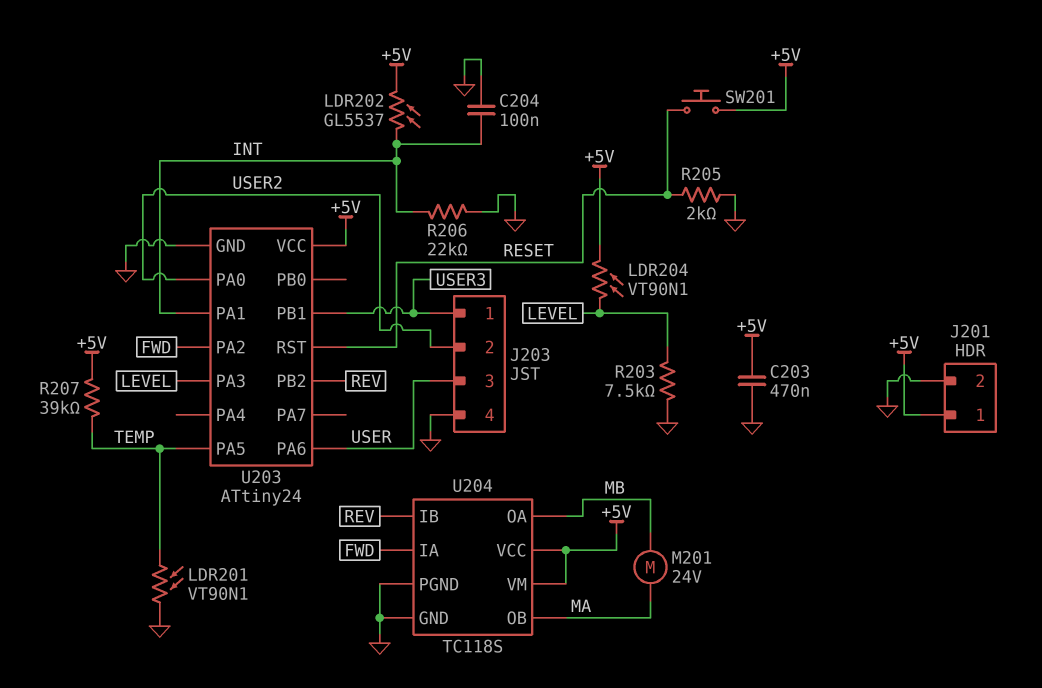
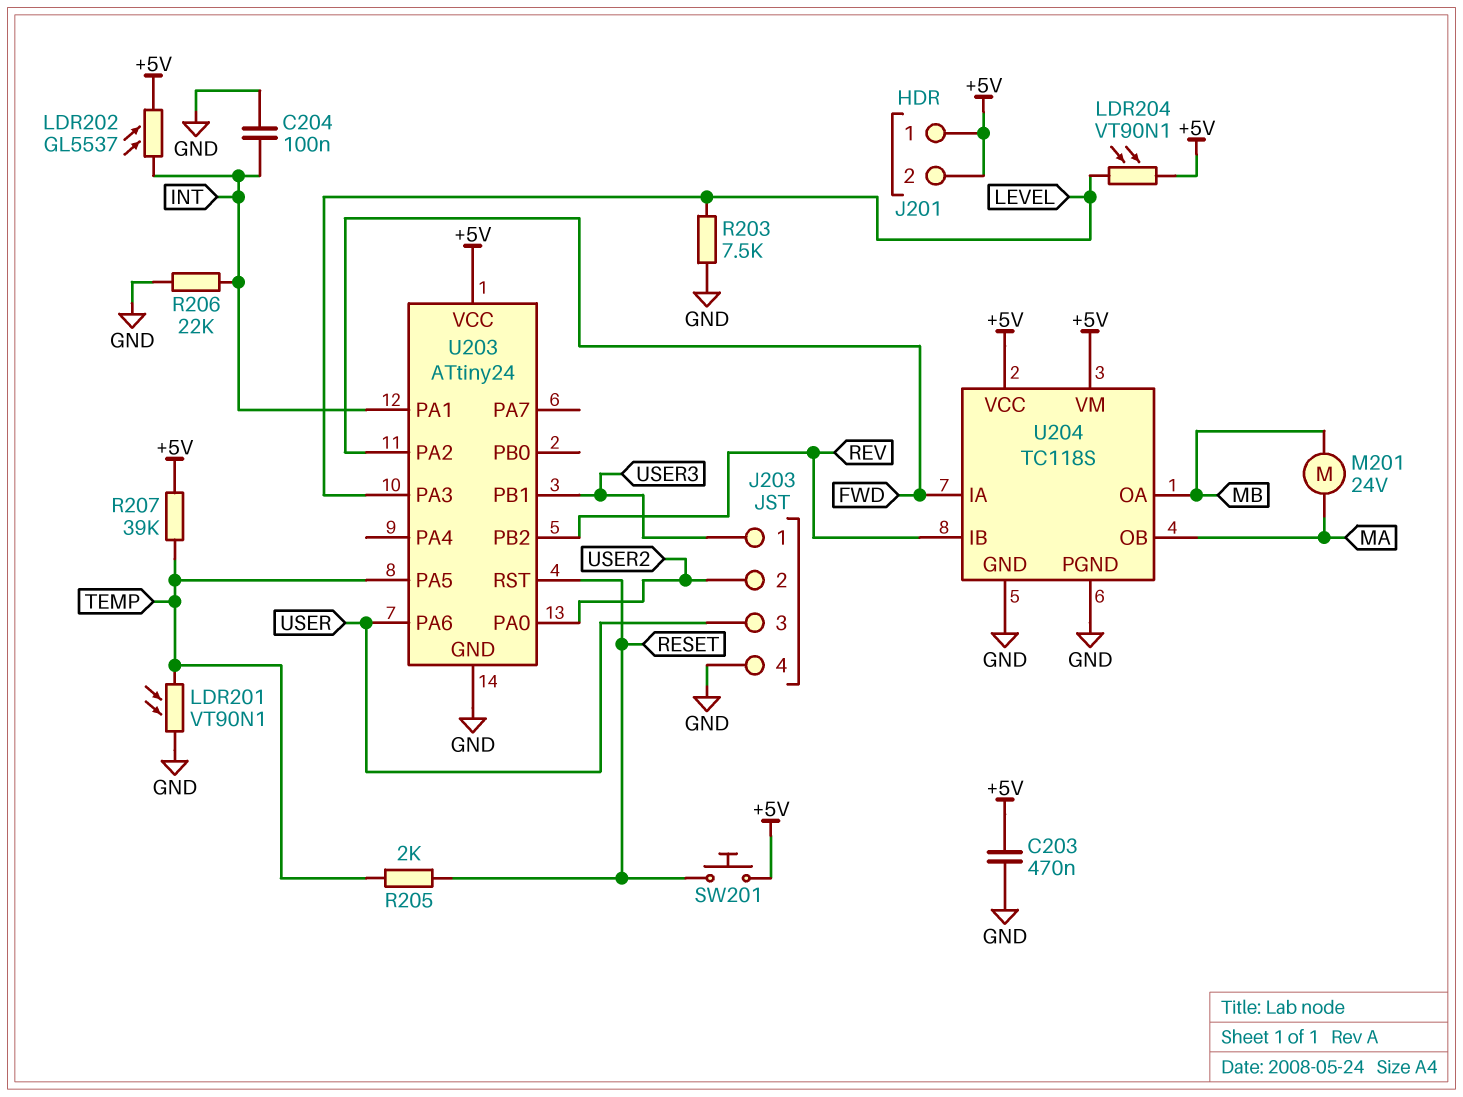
J201 pin 2: GND -> +5V
R205: 2k (GND, RESET) -> 2k (RESET, TEMP)

